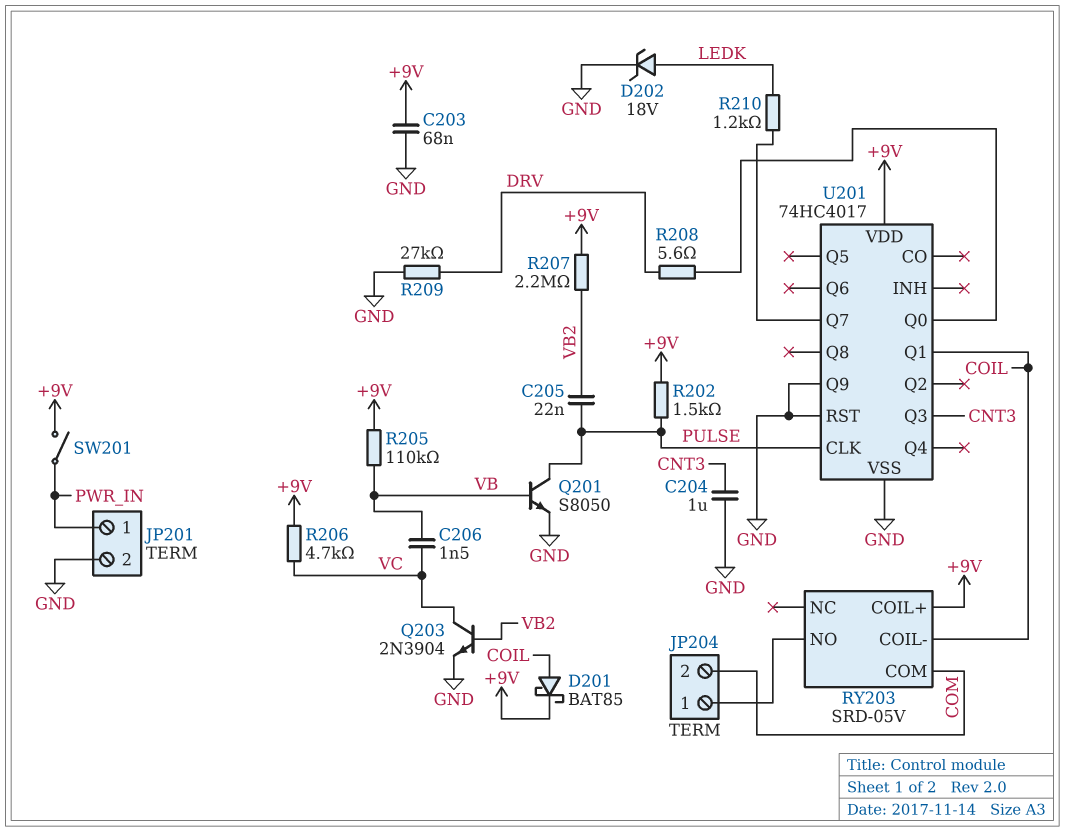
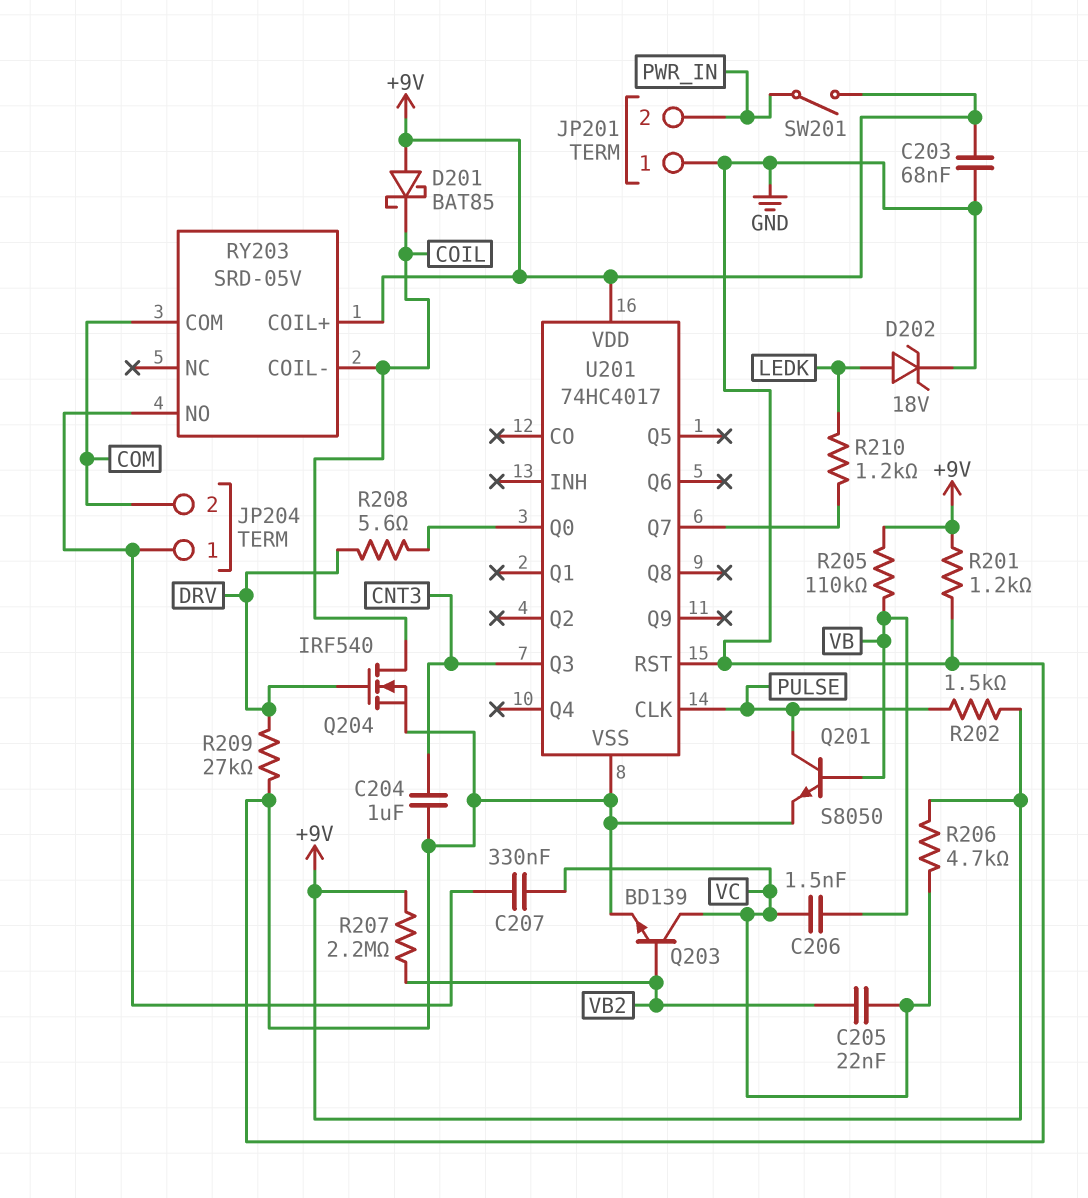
C205: 22nF (PULSE, VB2) -> 22nF (VB2, VC)
C207: none -> 330nF (JP204/1, VC)
D201: schottky BAT85 (A COIL, K +9V) -> schottky BAT85 (A +9V, K COIL)
JP201 pin 1: PWR_IN -> GND
JP201 pin 2: GND -> PWR_IN
Q203: NPN 2N3904 (B VB2, C VC, E GND) -> NPN BD139 (B VB2, C VC, E GND)
Q204: none -> NMOS IRF540 (G DRV, D COIL, S GND)
R201: none -> 1.2k (+9V, GND)
U201 pin Q1: COIL -> none
U201 pin Q9: GND -> none

